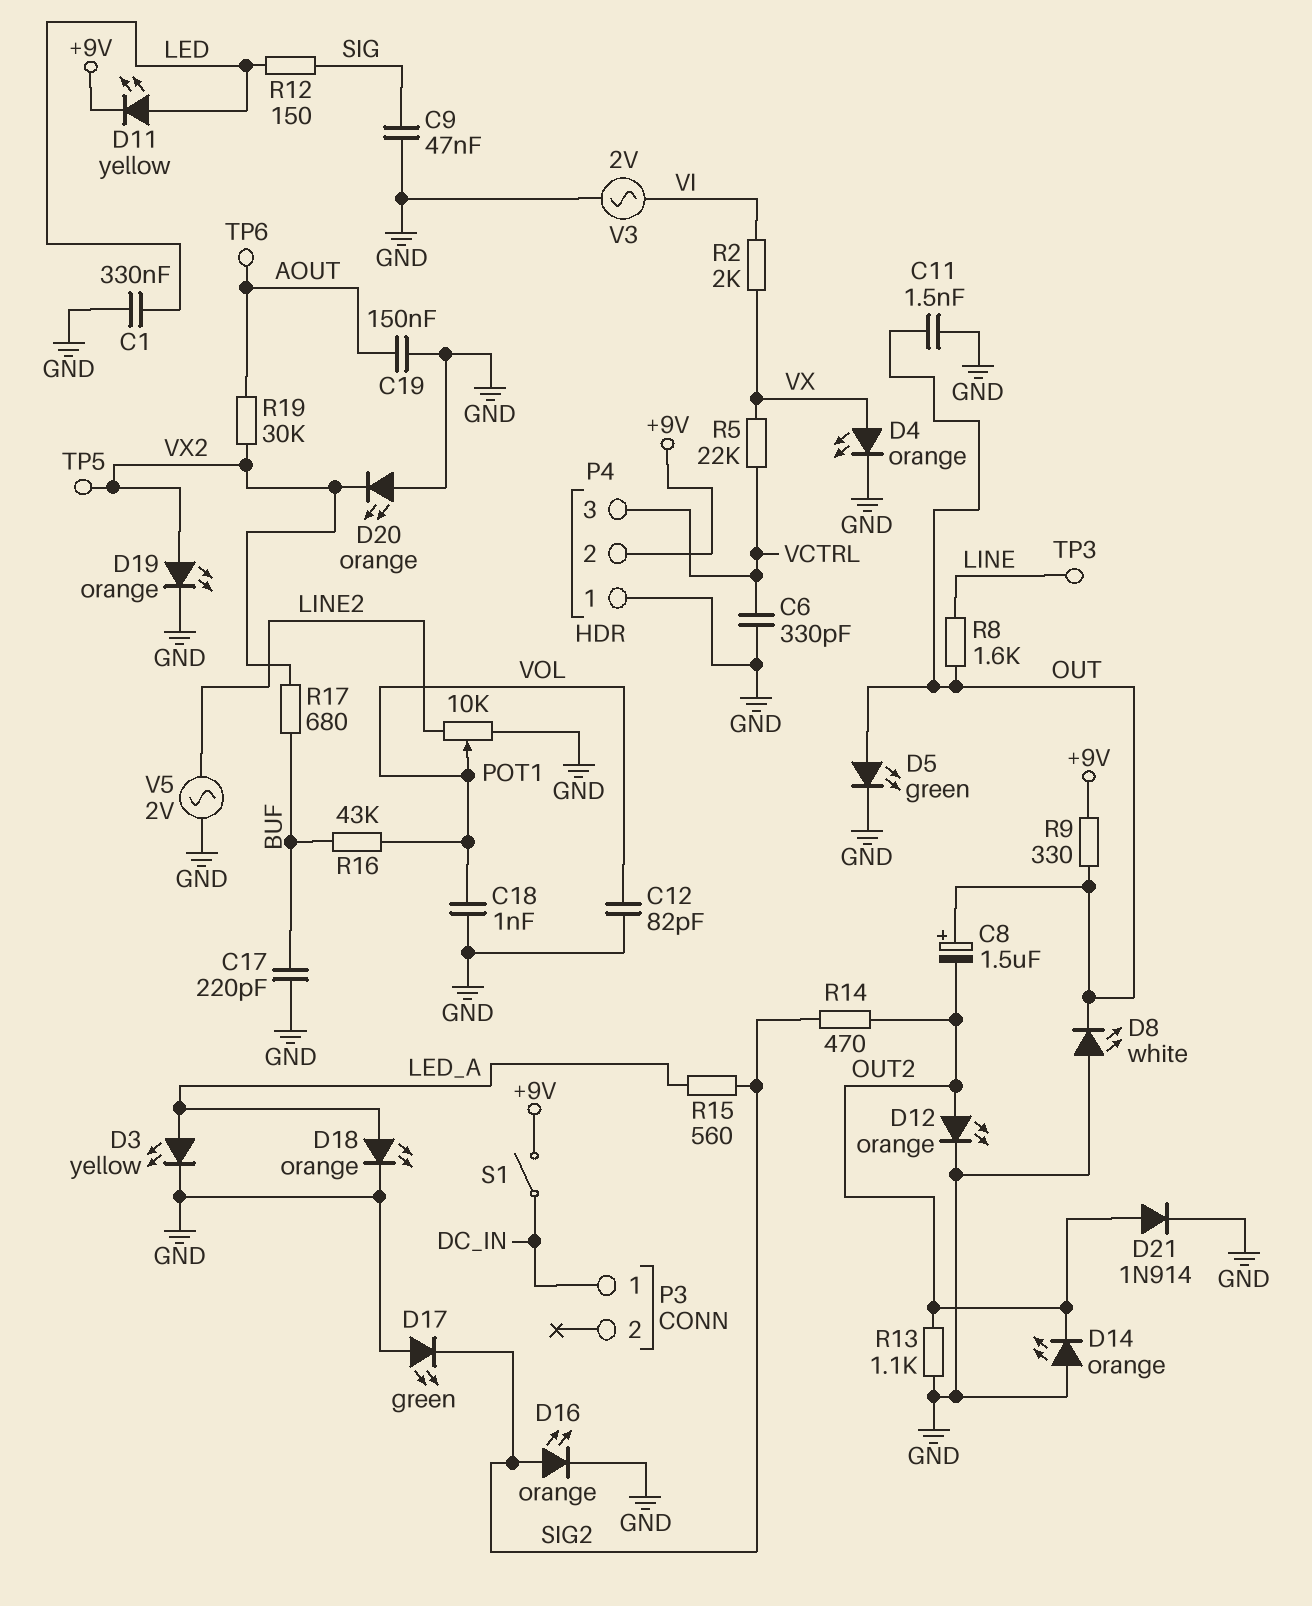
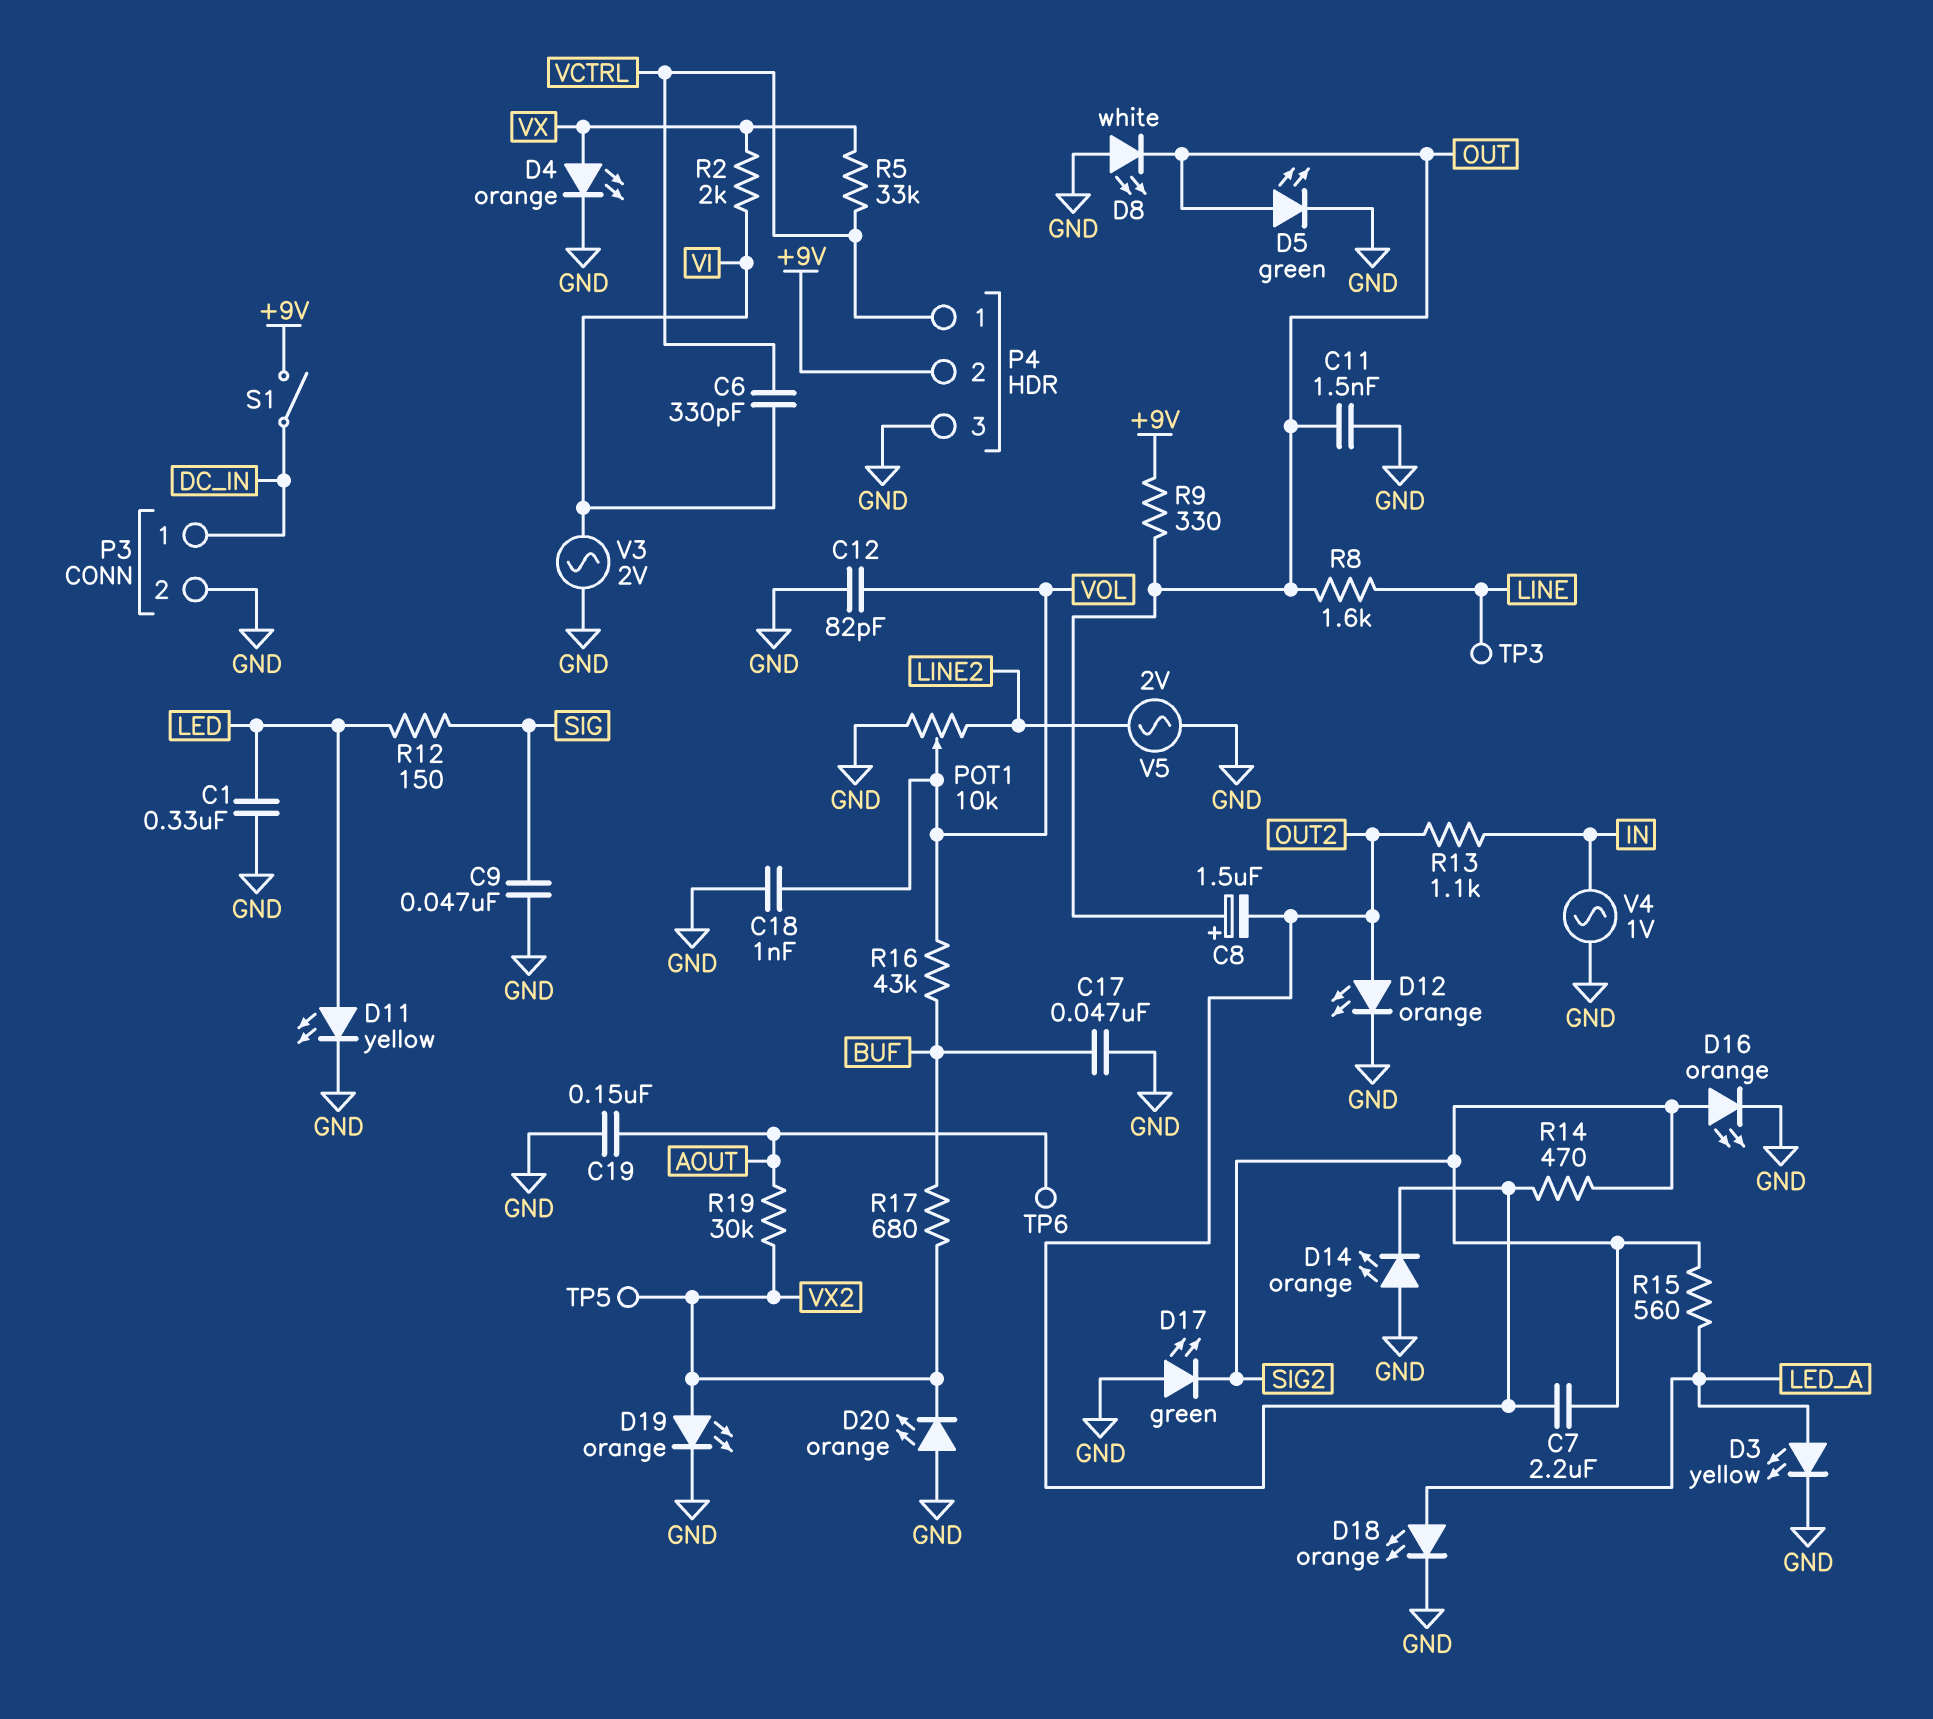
C6: 330pF (GND, VCTRL) -> 330pF (VCTRL, VI)
C7: none -> 2.2uF (OUT2, SIG2)
C17: 220pF (BUF, GND) -> 47nF (BUF, GND)
D11: LED yellow (A LED, K +9V) -> LED yellow (A LED, K GND)
D21: diode 1N914 (A OUT2, K GND) -> none
P3 pin 2: none -> GND
P4 pin 1: GND -> VCTRL
P4 pin 3: VCTRL -> GND
R5: 22k (VCTRL, VX) -> 33k (VCTRL, VX)
R13: 1.1k (GND, OUT2) -> 1.1k (IN, OUT2)
V4: none -> AC 1V (GND, IN)

